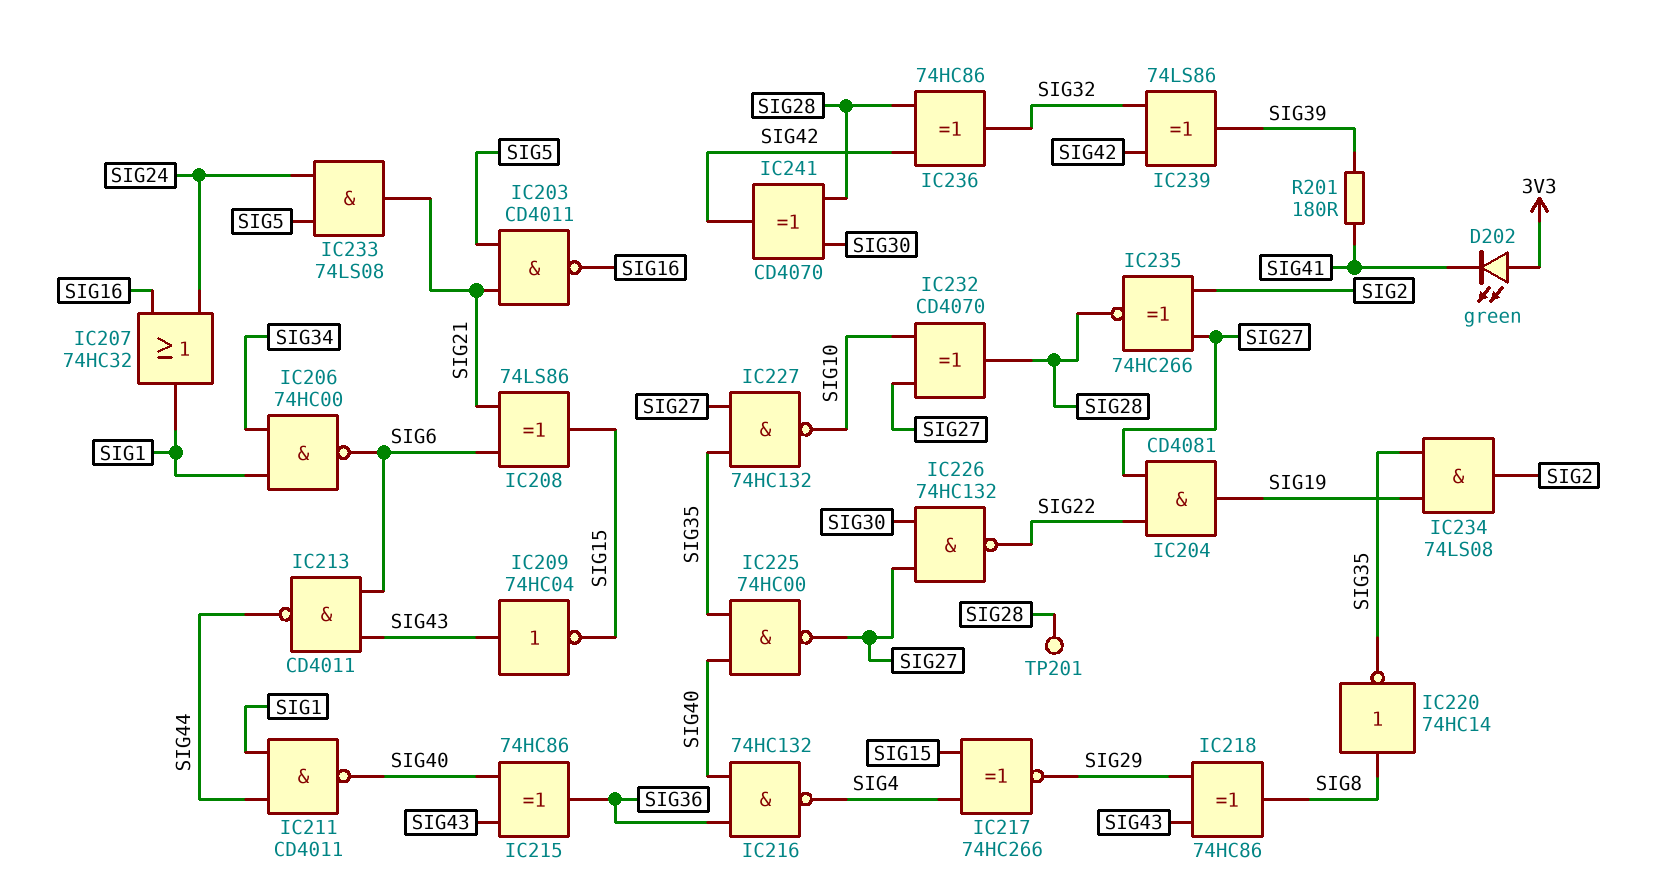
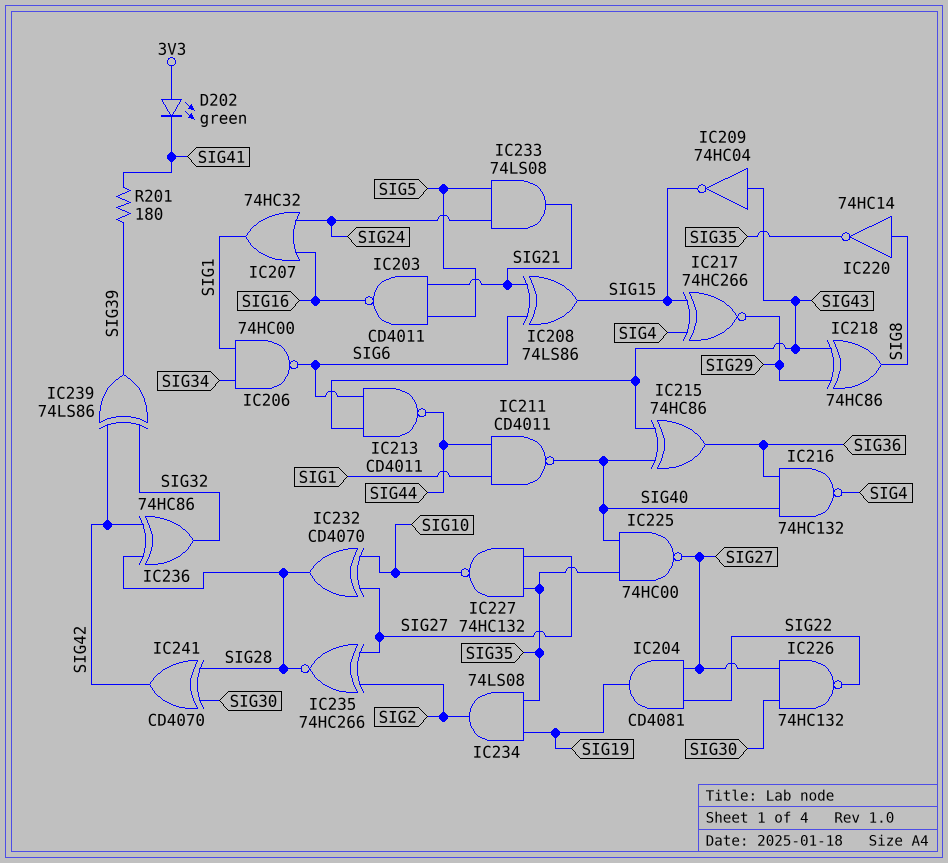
TP201: test point (SIG28) -> none

